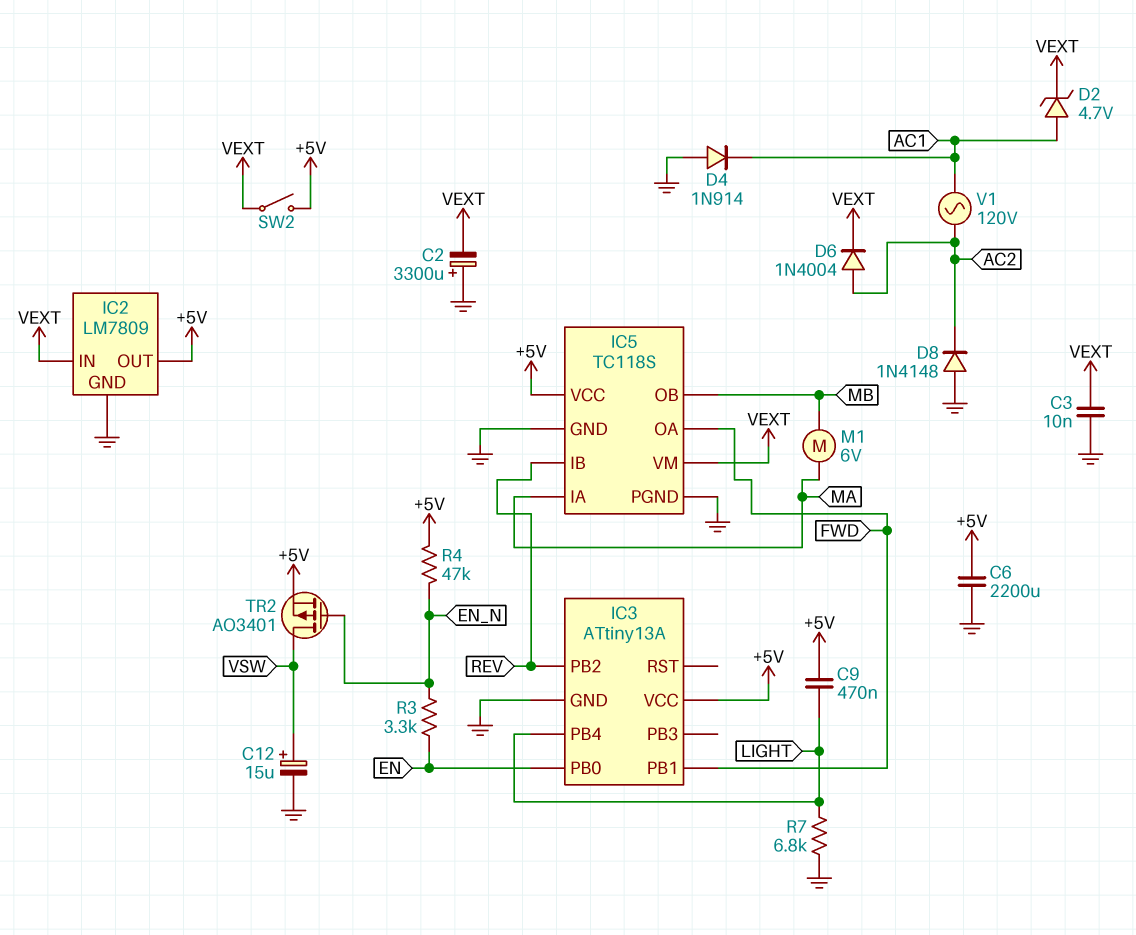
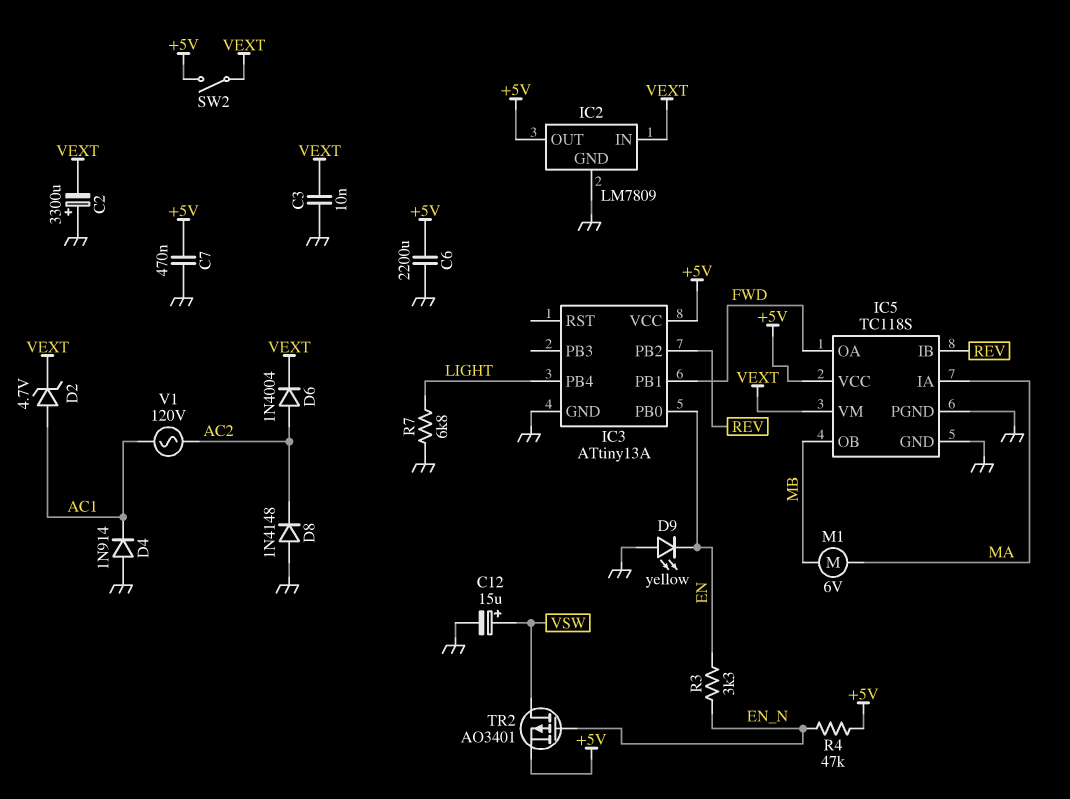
C7: none -> 470nF (+5V, GND)
C9: 470nF (+5V, LIGHT) -> none
D9: none -> LED yellow (A GND, K EN)

